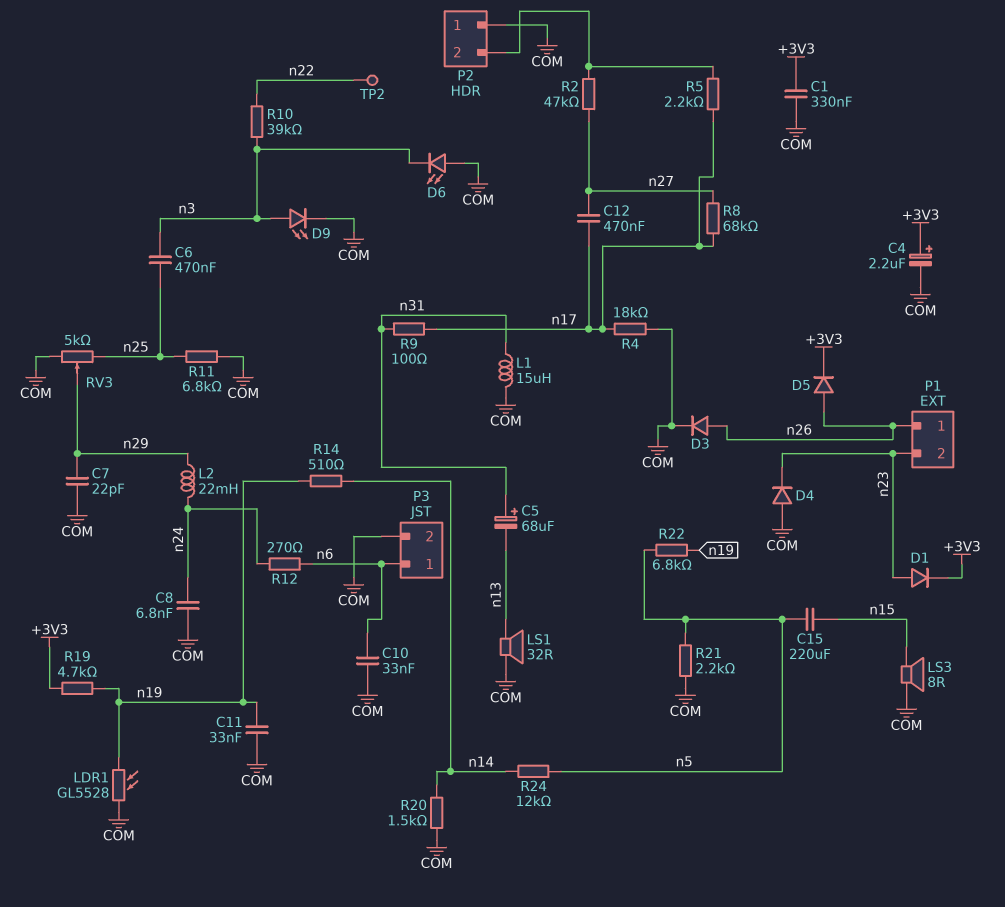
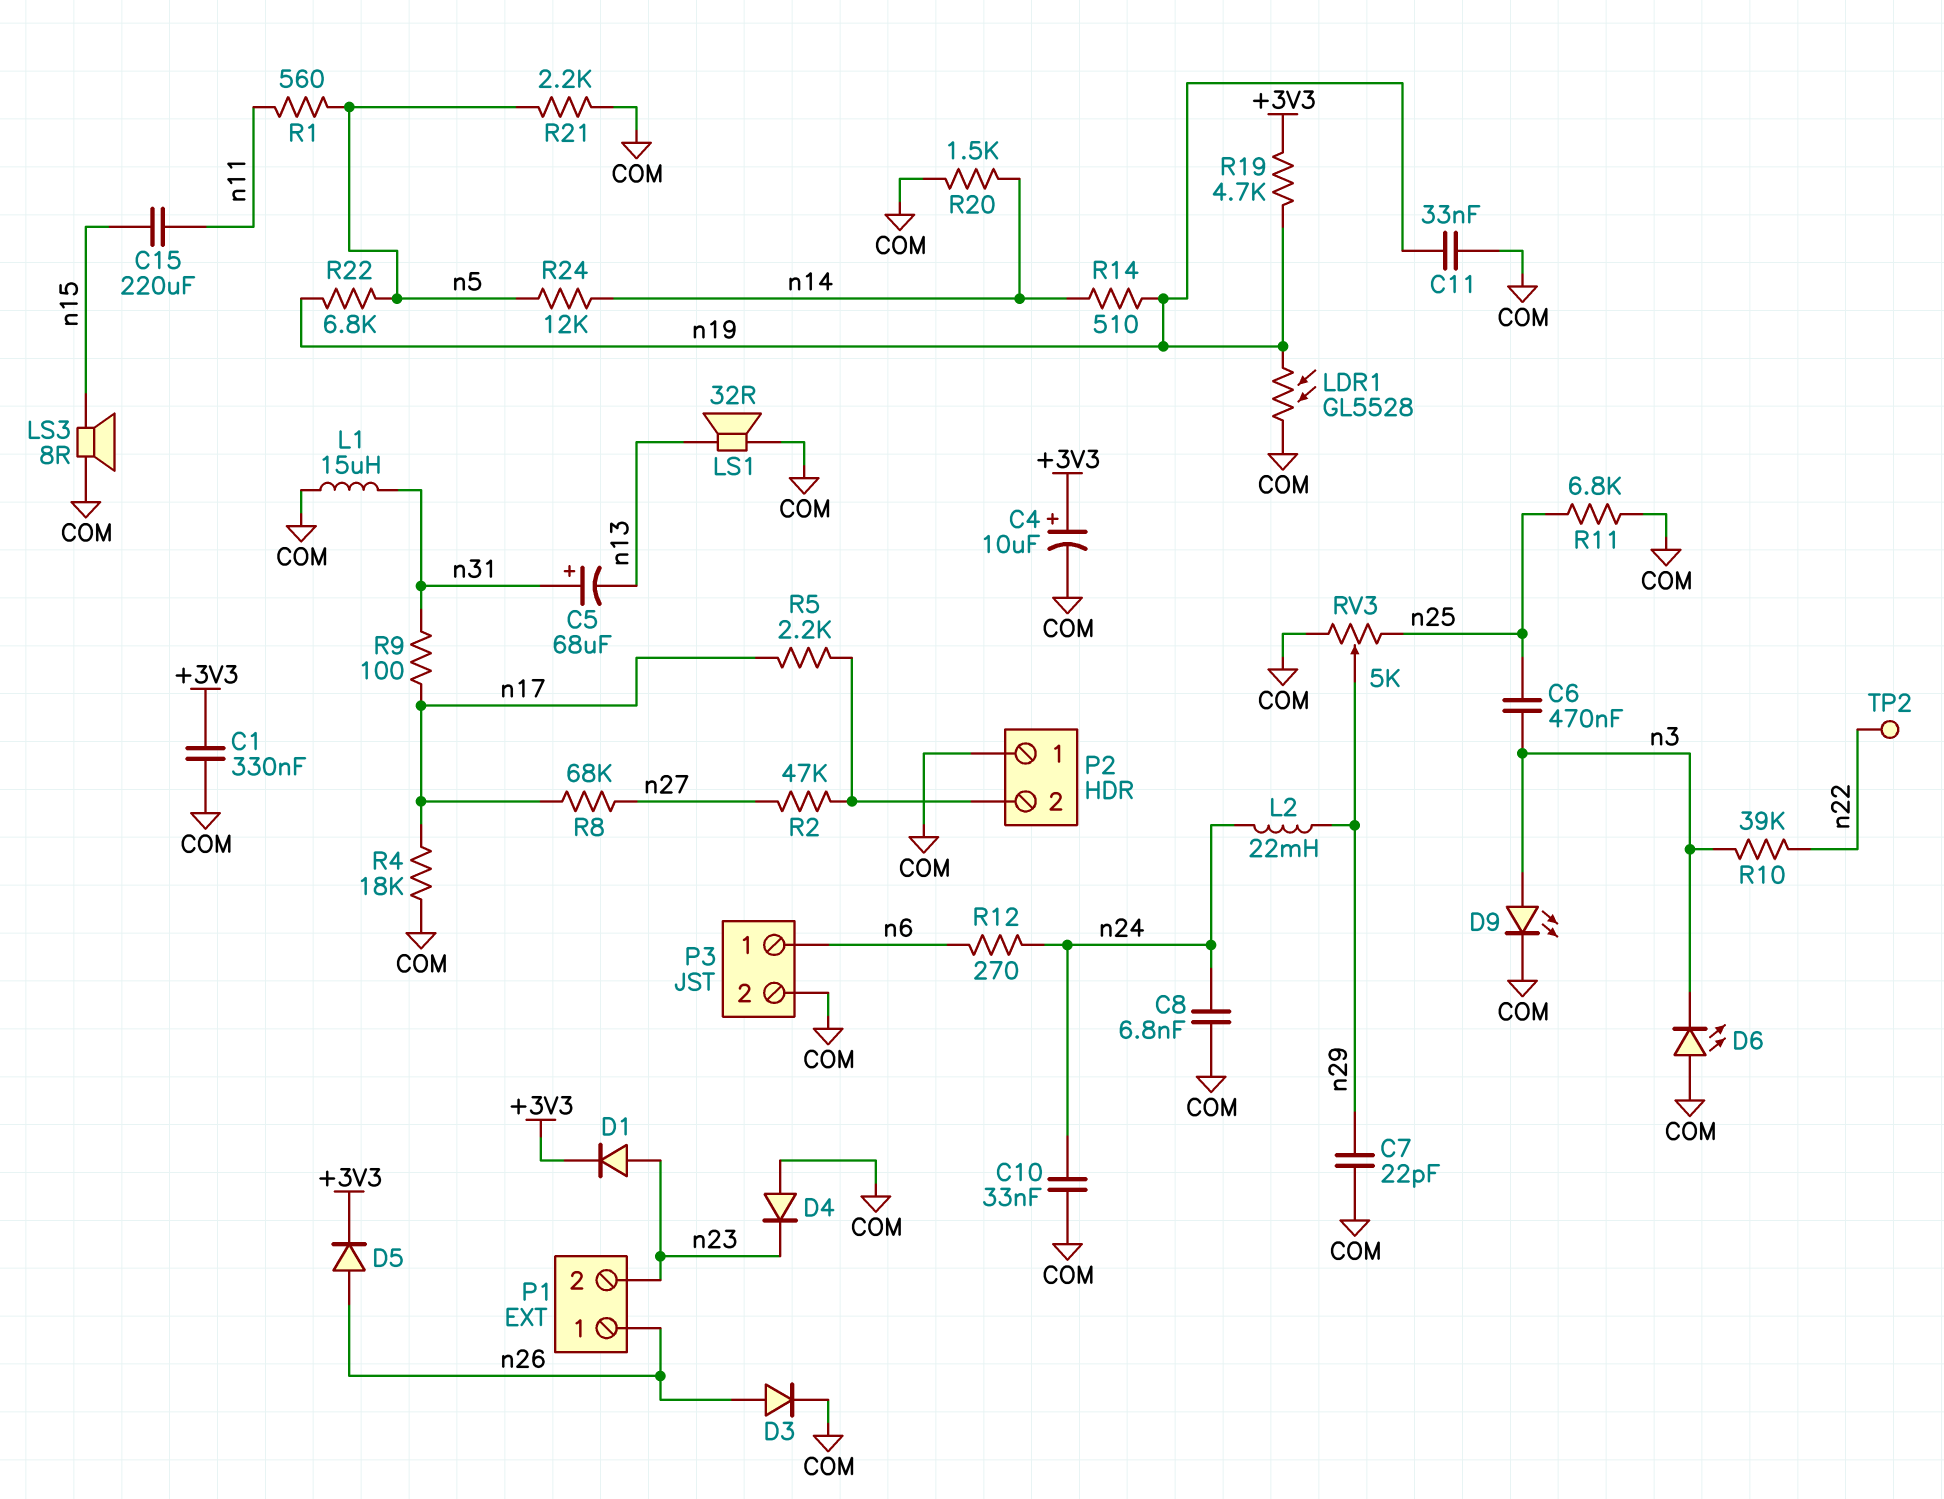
C4: 2.2uF (plus +3V3, minus COM) -> 10uF (plus +3V3, minus COM)
C10: 33nF (COM, n6) -> 33nF (COM, n24)
C12: 470nF (n17, n27) -> none
C15: 220uF (n5, n15) -> 220uF (n11, n15)
R1: none -> 560 (n5, n11)

